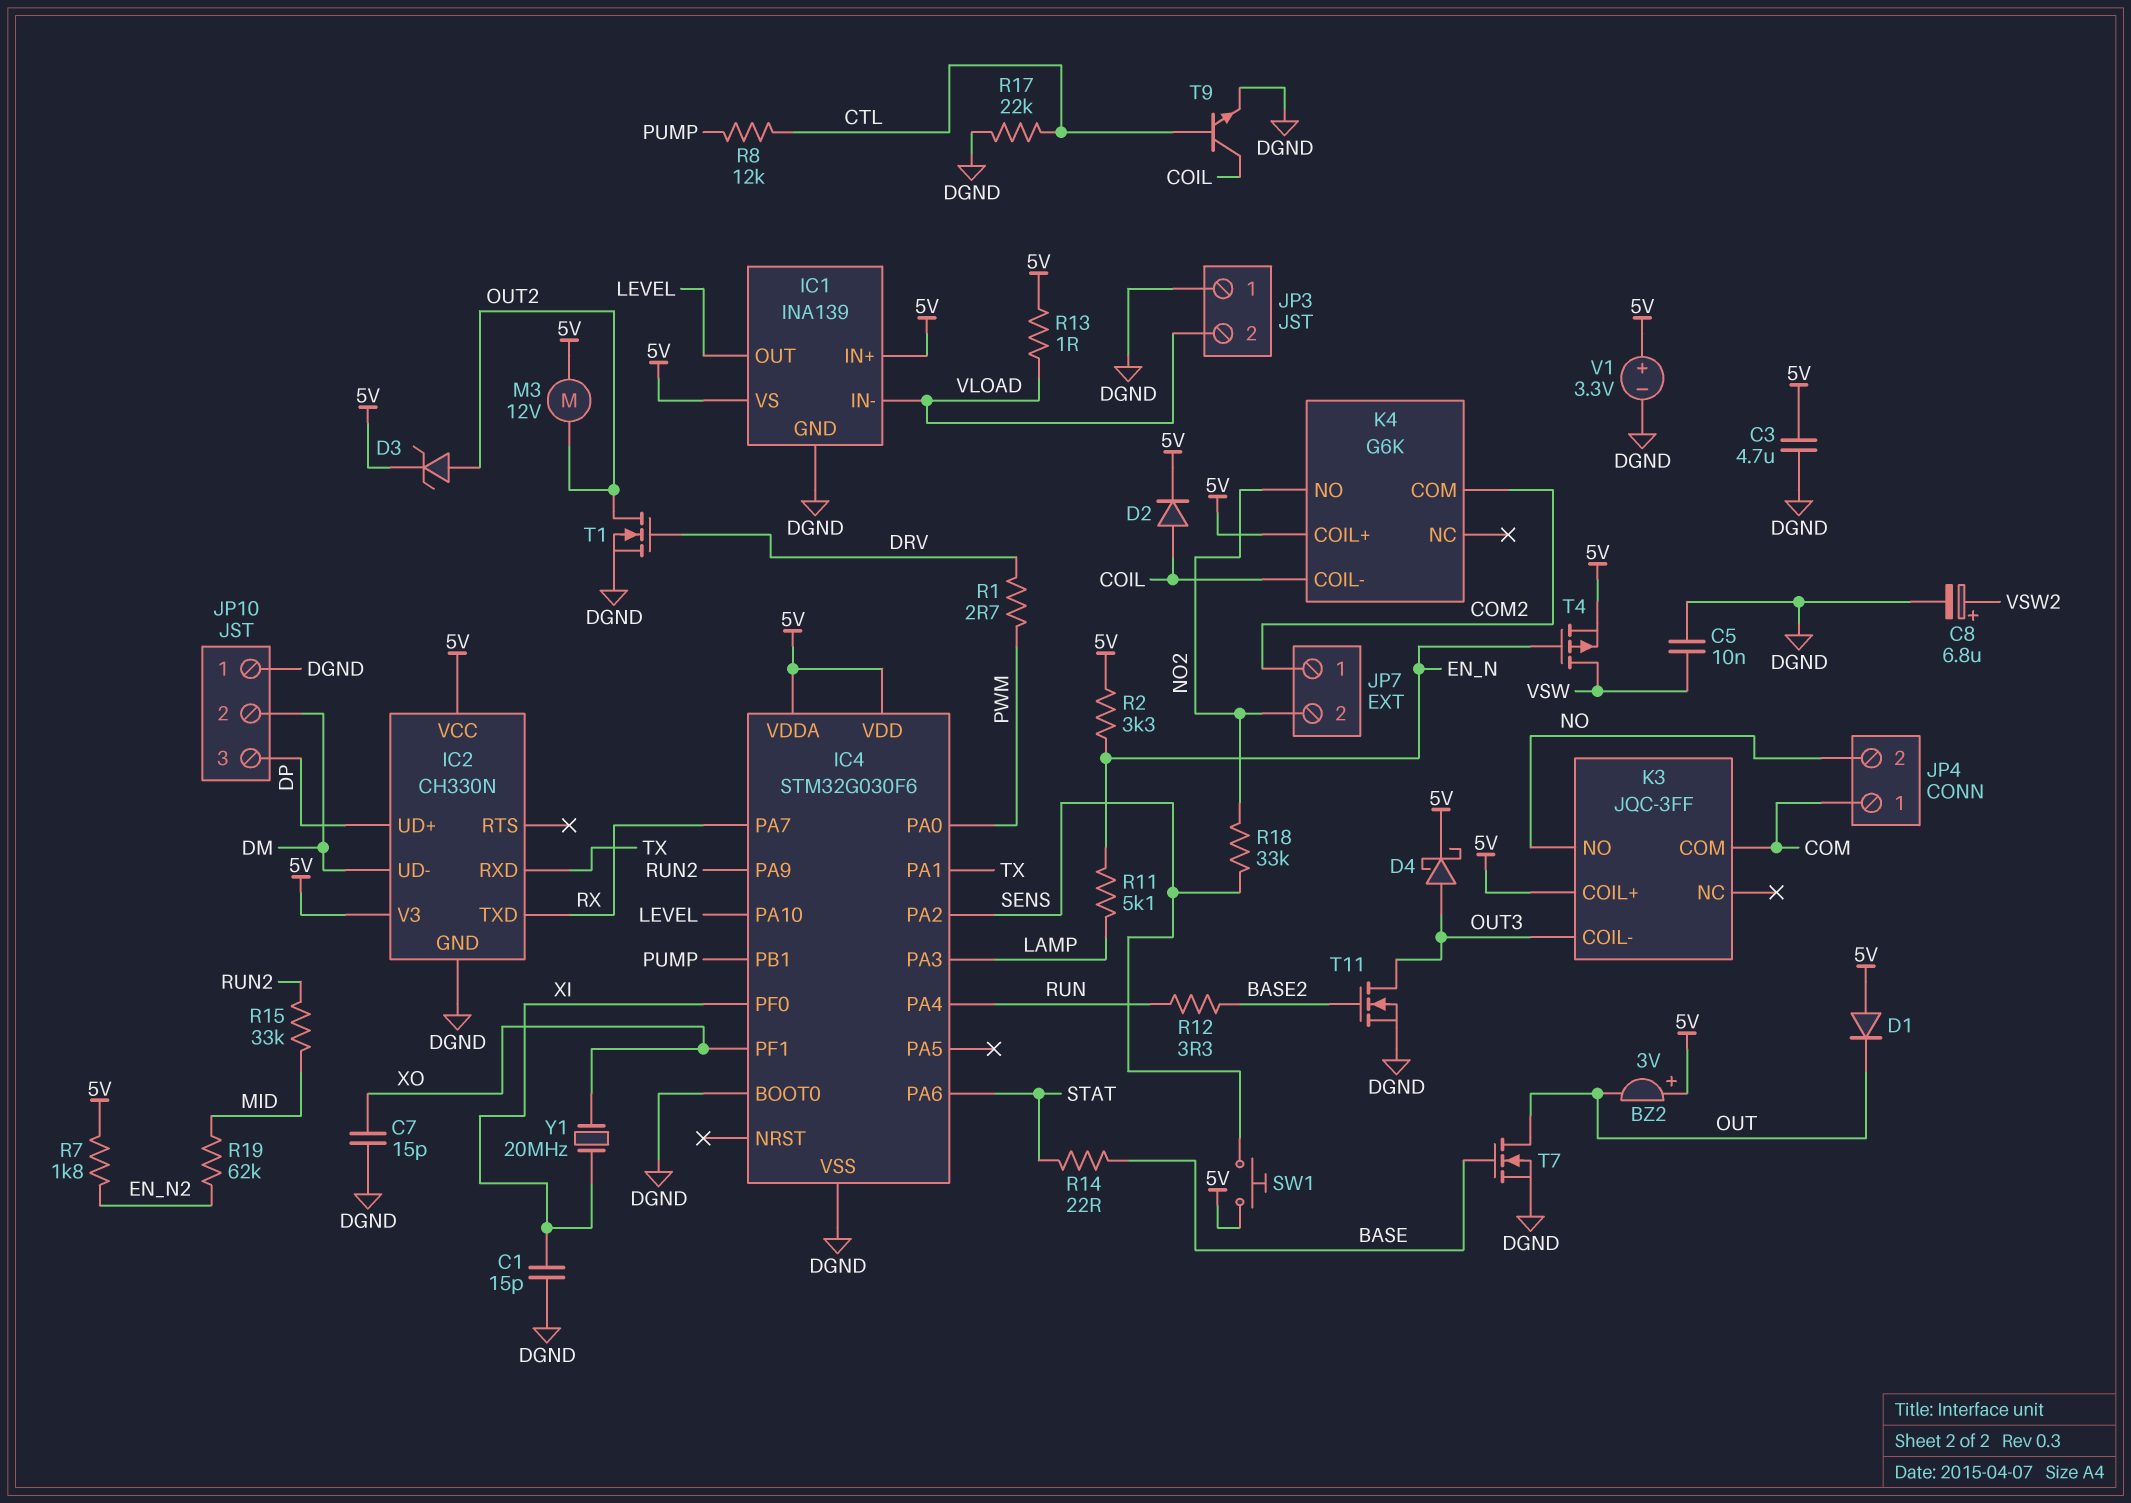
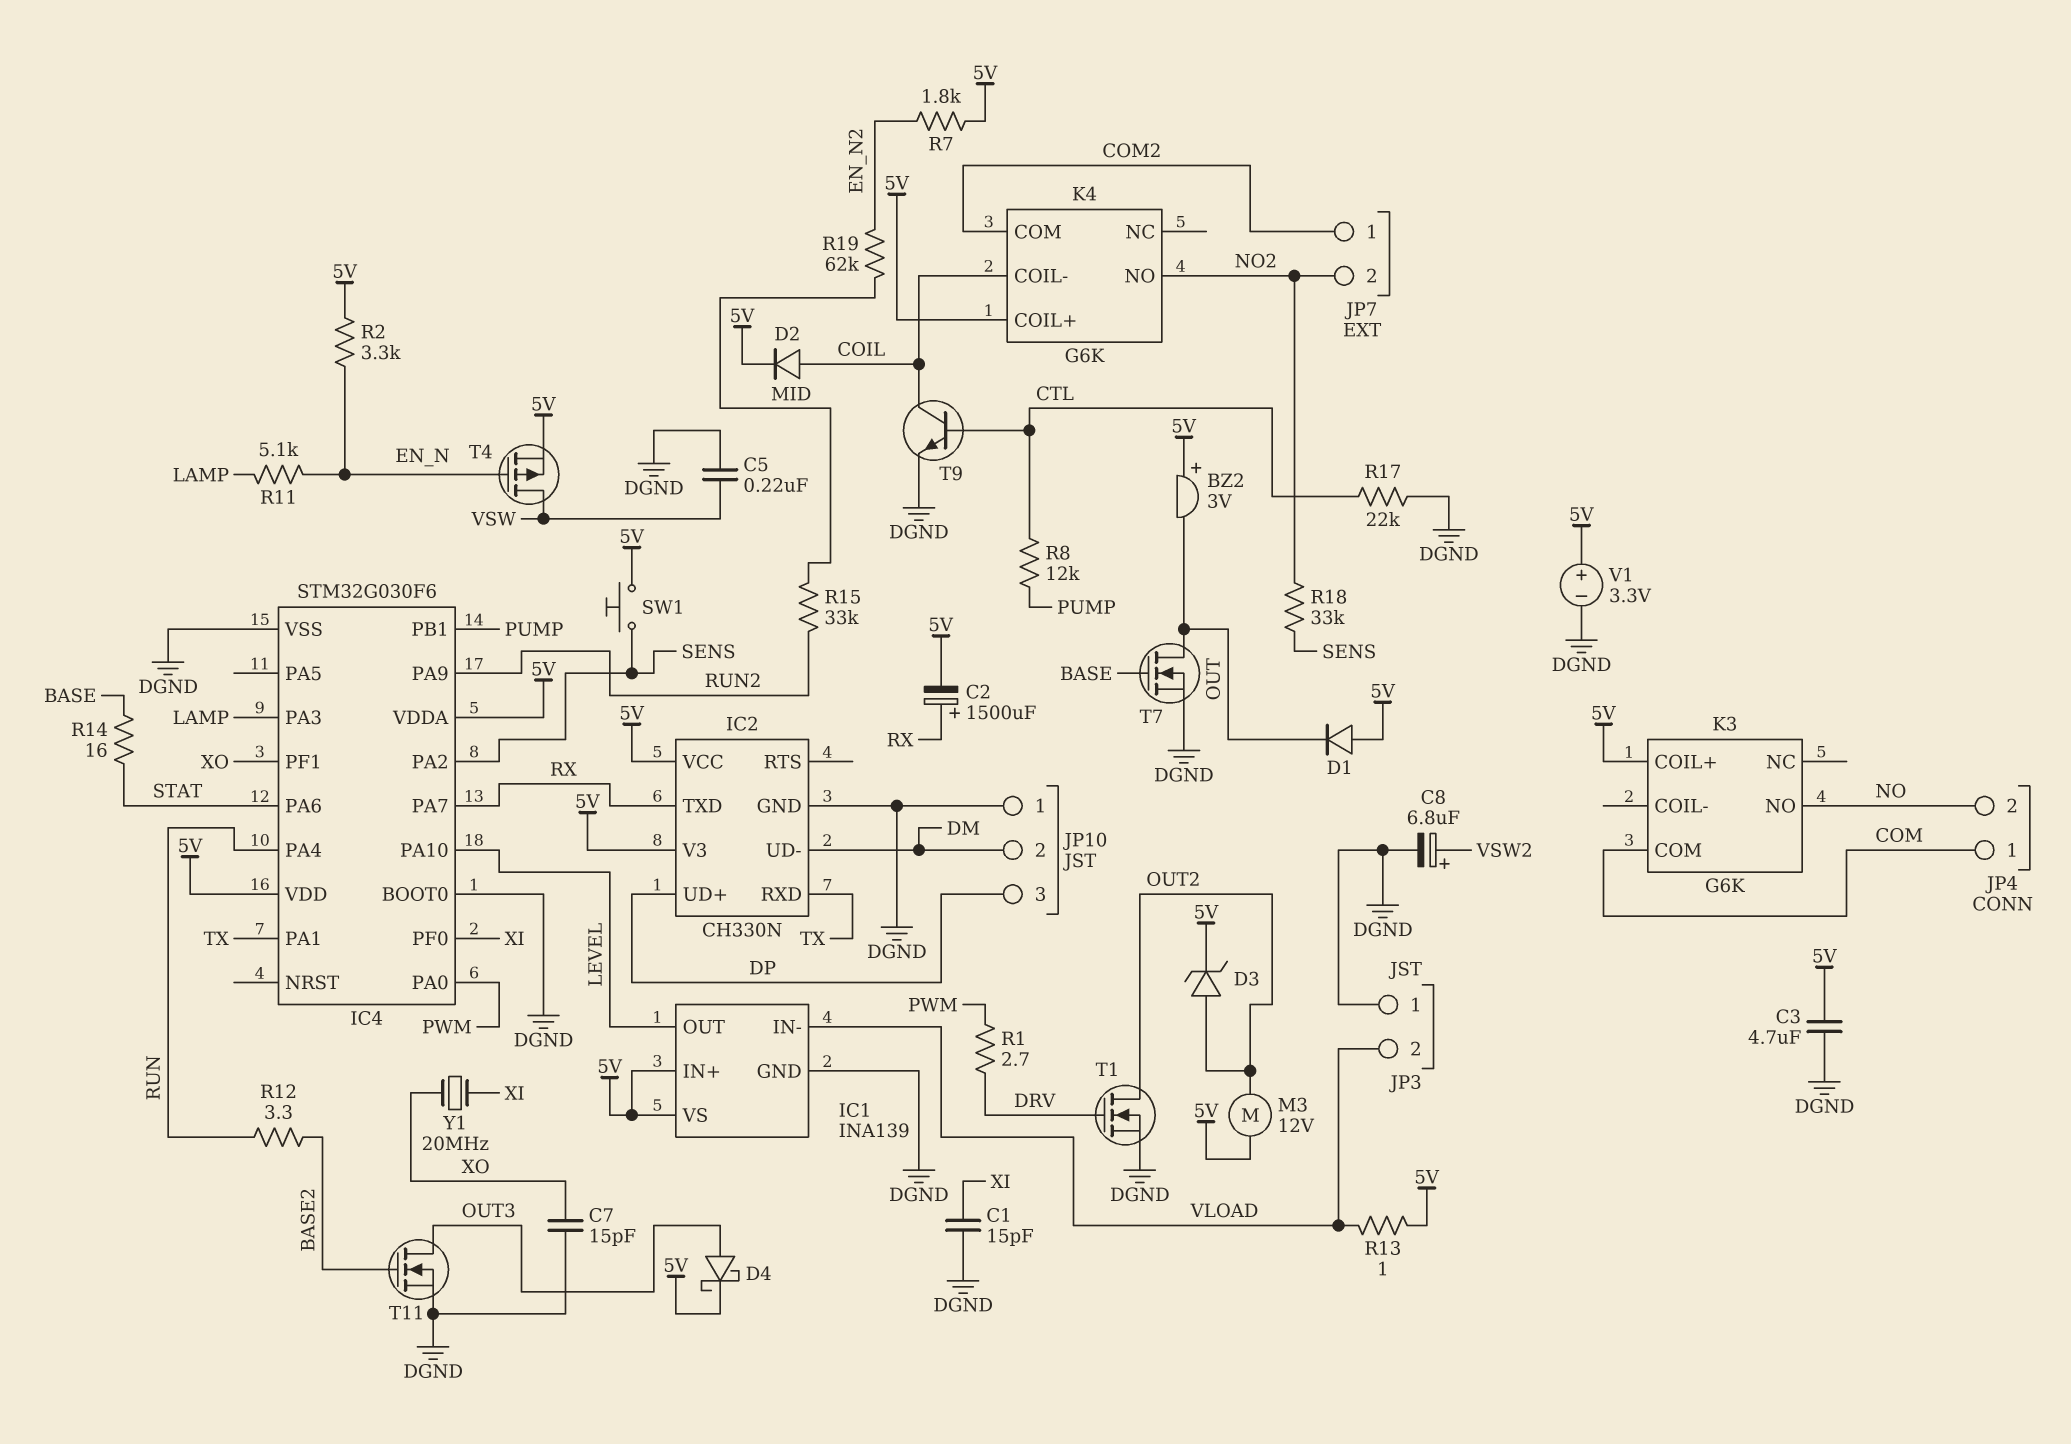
C2: none -> 1500uF (plus RX, minus 5V)
C5: 10nF (DGND, VSW) -> 220nF (DGND, VSW)
K3: JQC-3FF -> G6K
K3 pin COIL-: OUT3 -> none
R14: 22 (BASE, STAT) -> 16 (BASE, STAT)

